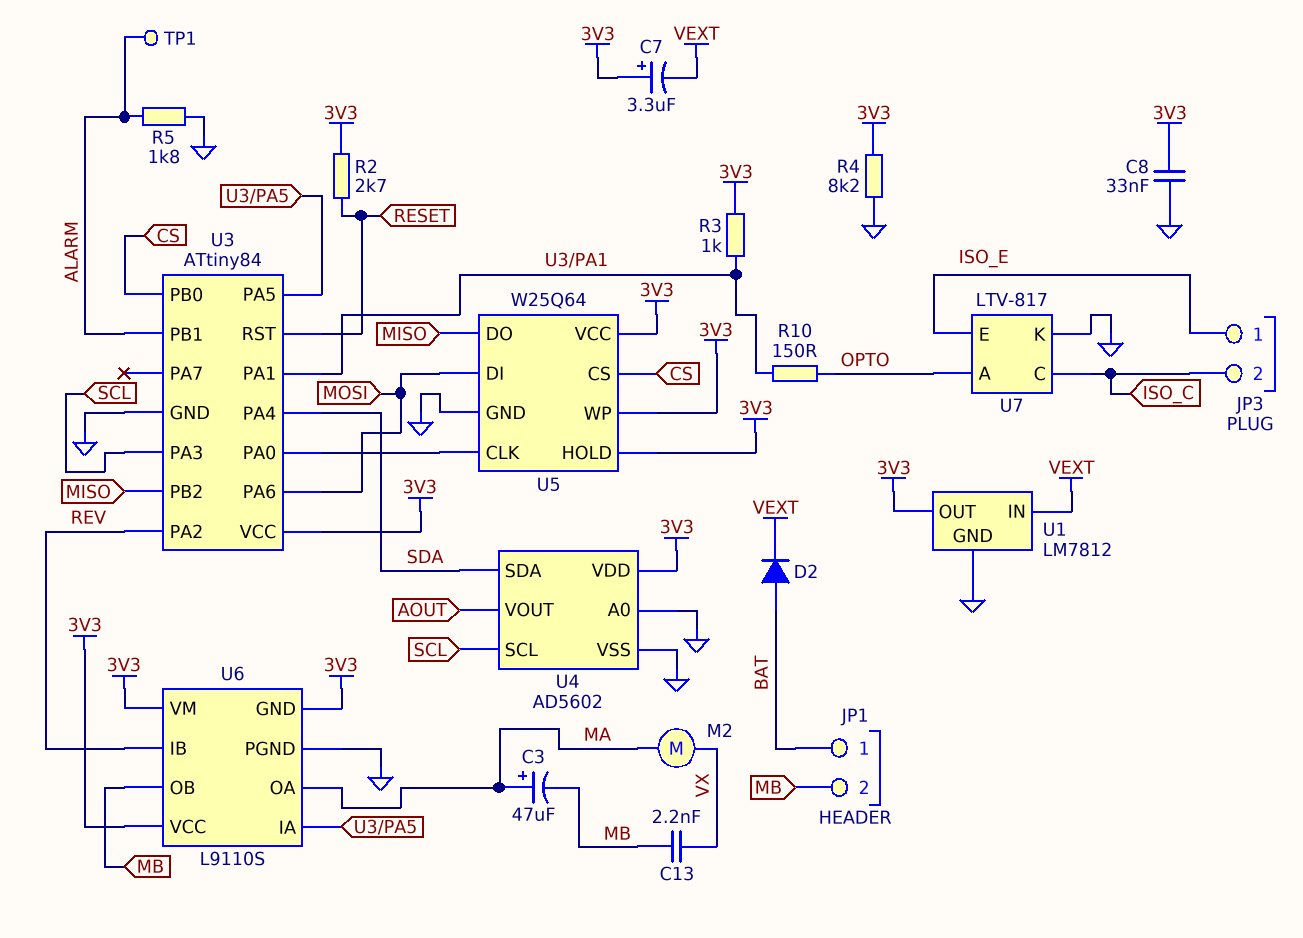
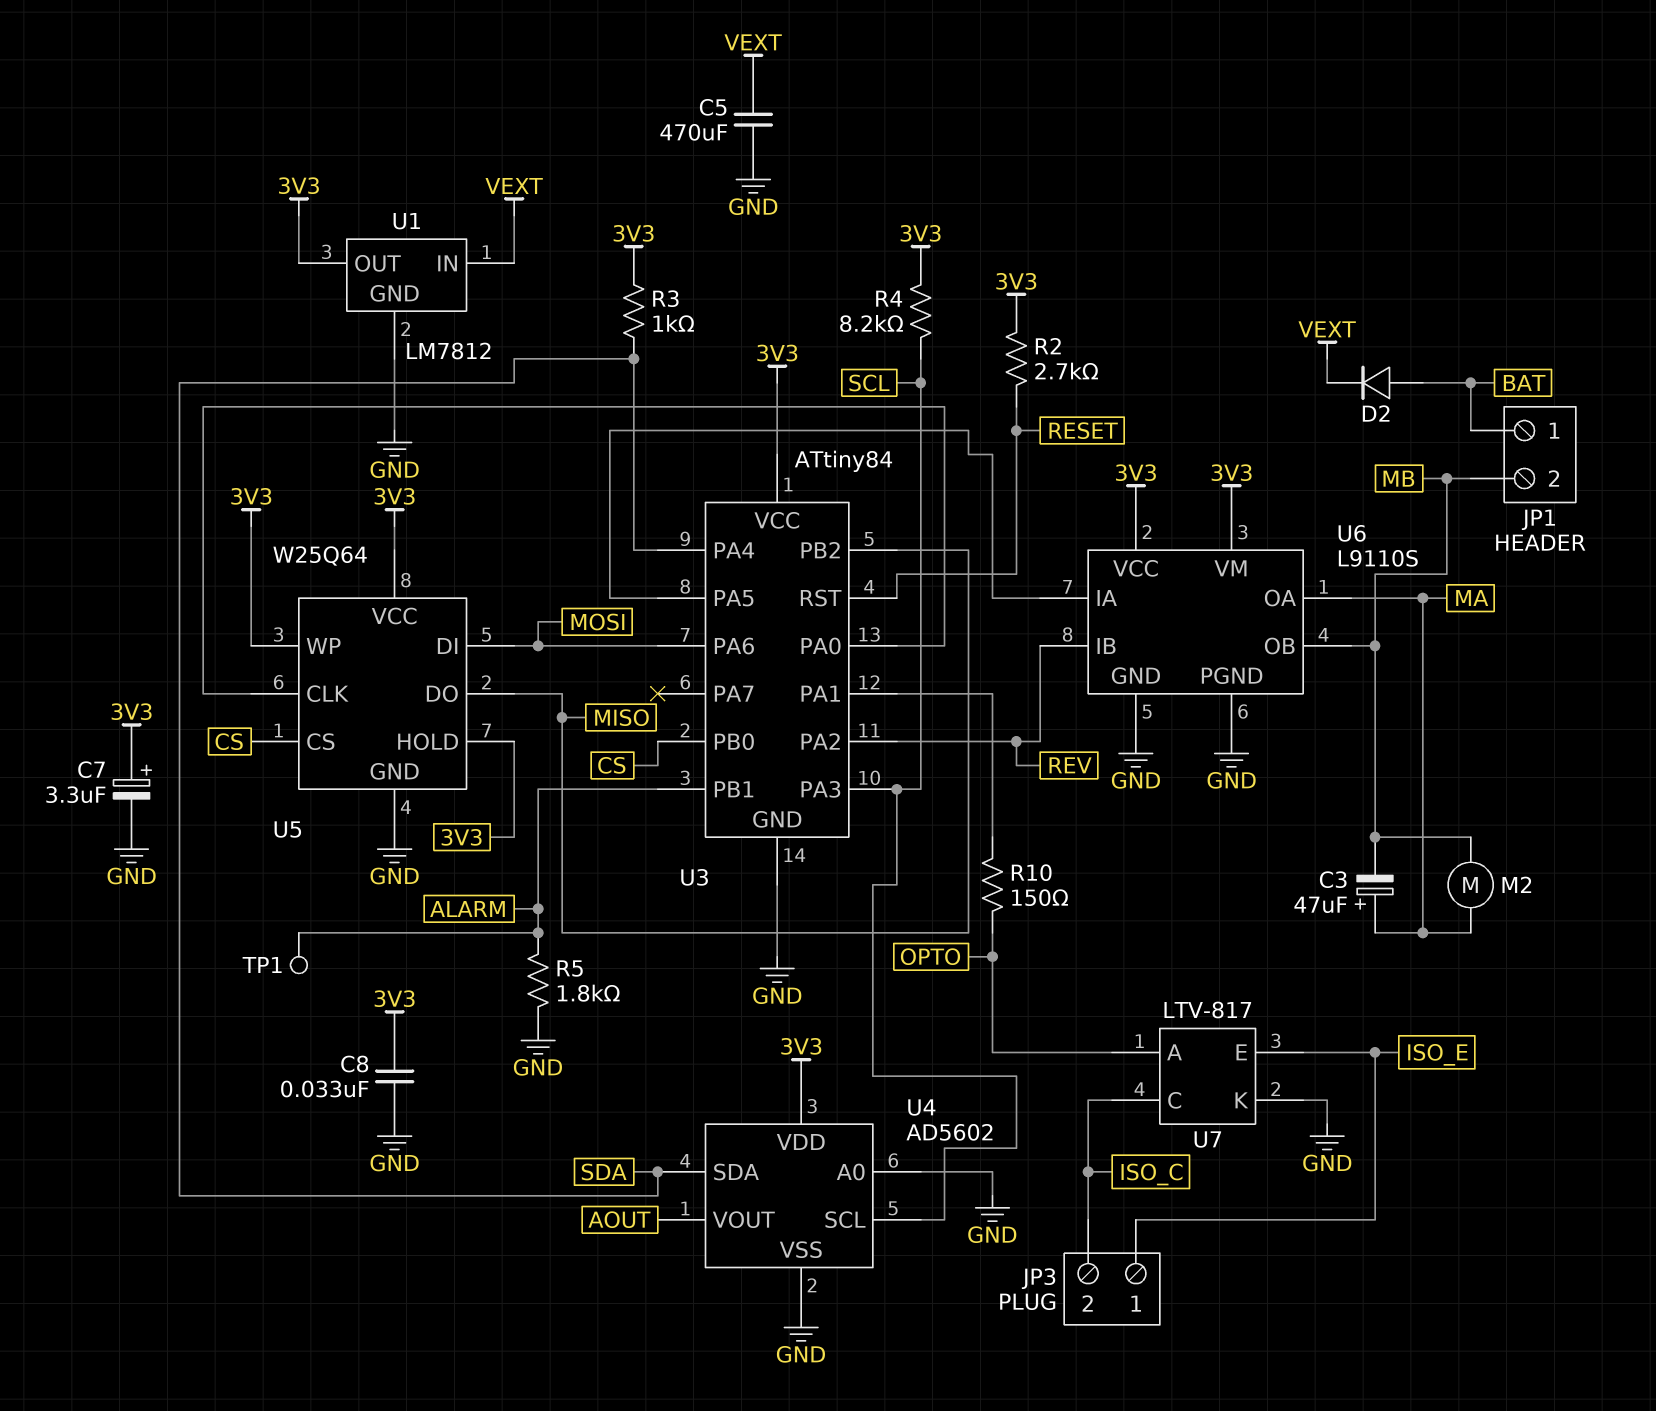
C5: none -> 470uF (GND, VEXT)
C7: 3.3uF (plus 3V3, minus VEXT) -> 3.3uF (plus 3V3, minus GND)
C13: 2.2nF (MB, VX) -> none
M2: motor (MA, VX) -> motor (MA, MB)
R3: 1k (3V3, U3/PA1) -> 1k (3V3, SDA)
R4: 8.2k (3V3, GND) -> 8.2k (3V3, SCL)
U6 pin GND: 3V3 -> GND

